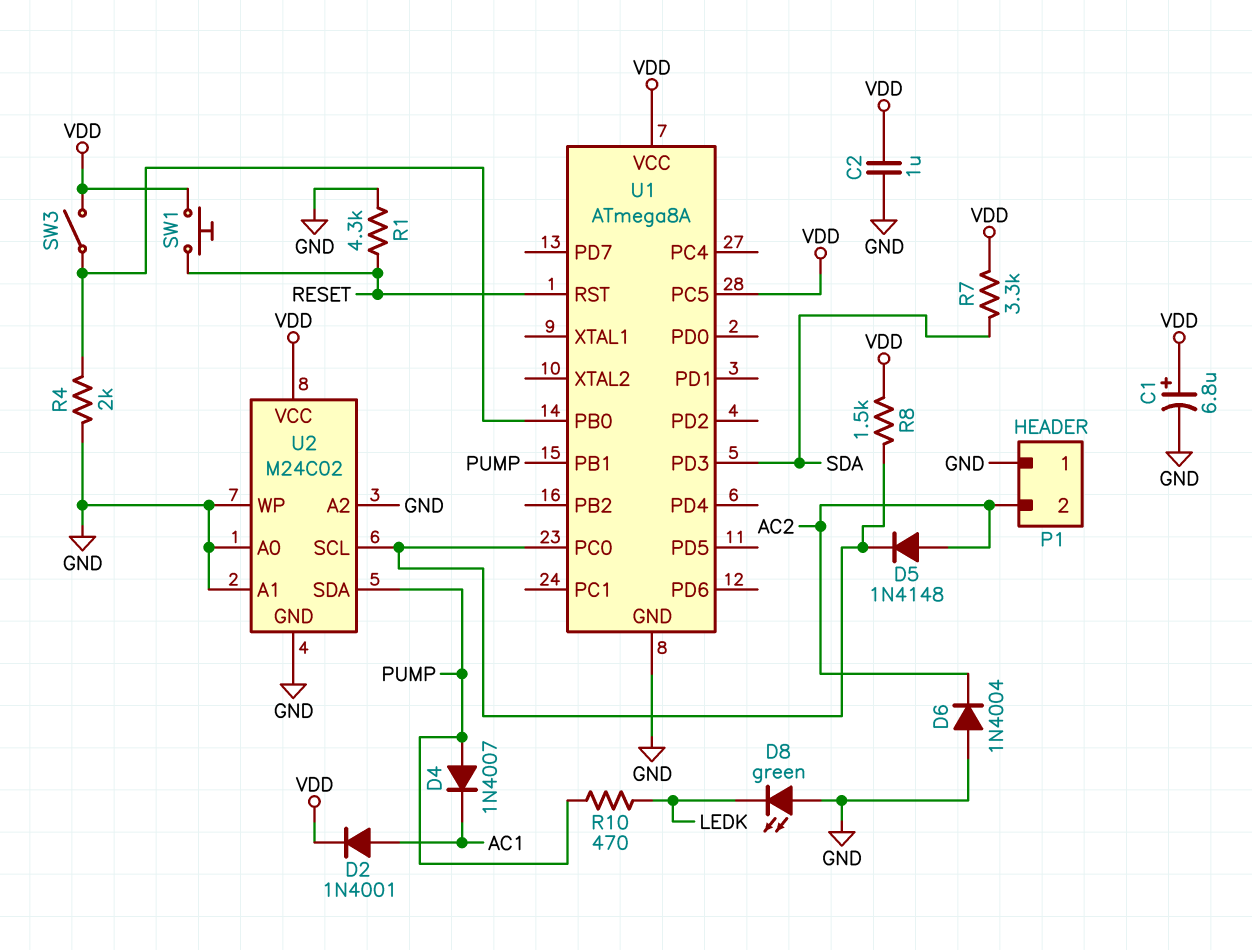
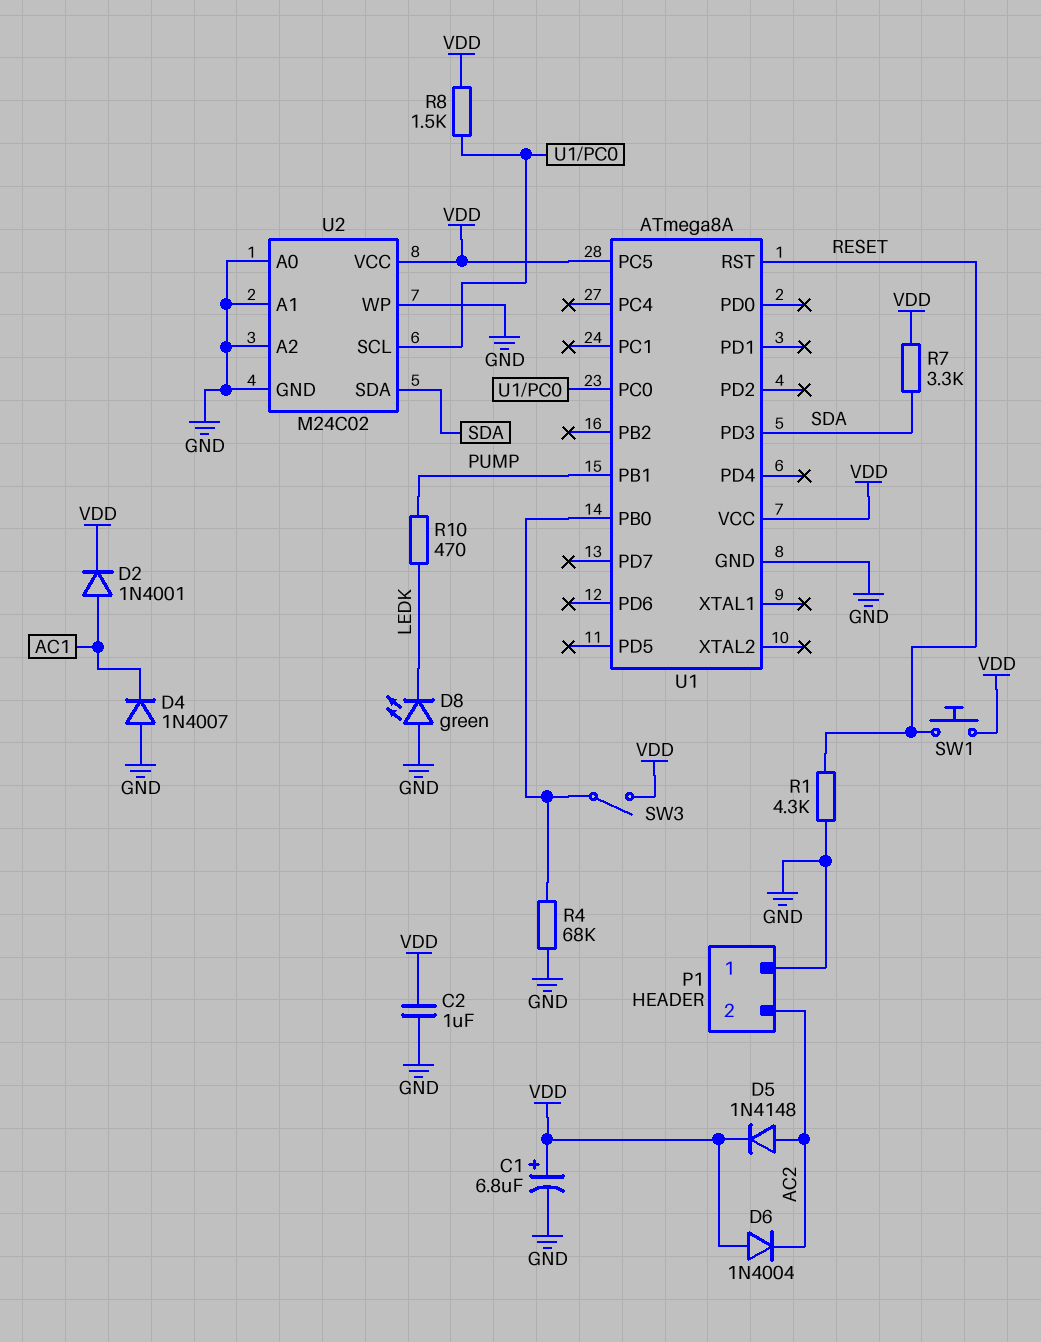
D4: diode 1N4007 (A PUMP, K AC1) -> diode 1N4007 (A GND, K AC1)
D5: diode 1N4148 (A AC2, K U1/PC0) -> diode 1N4148 (A AC2, K VDD)
D6: diode 1N4004 (A GND, K AC2) -> diode 1N4004 (A VDD, K AC2)
R4: 2k (GND, U1/PB0) -> 68k (GND, U1/PB0)
U2 pin SDA: PUMP -> SDA

